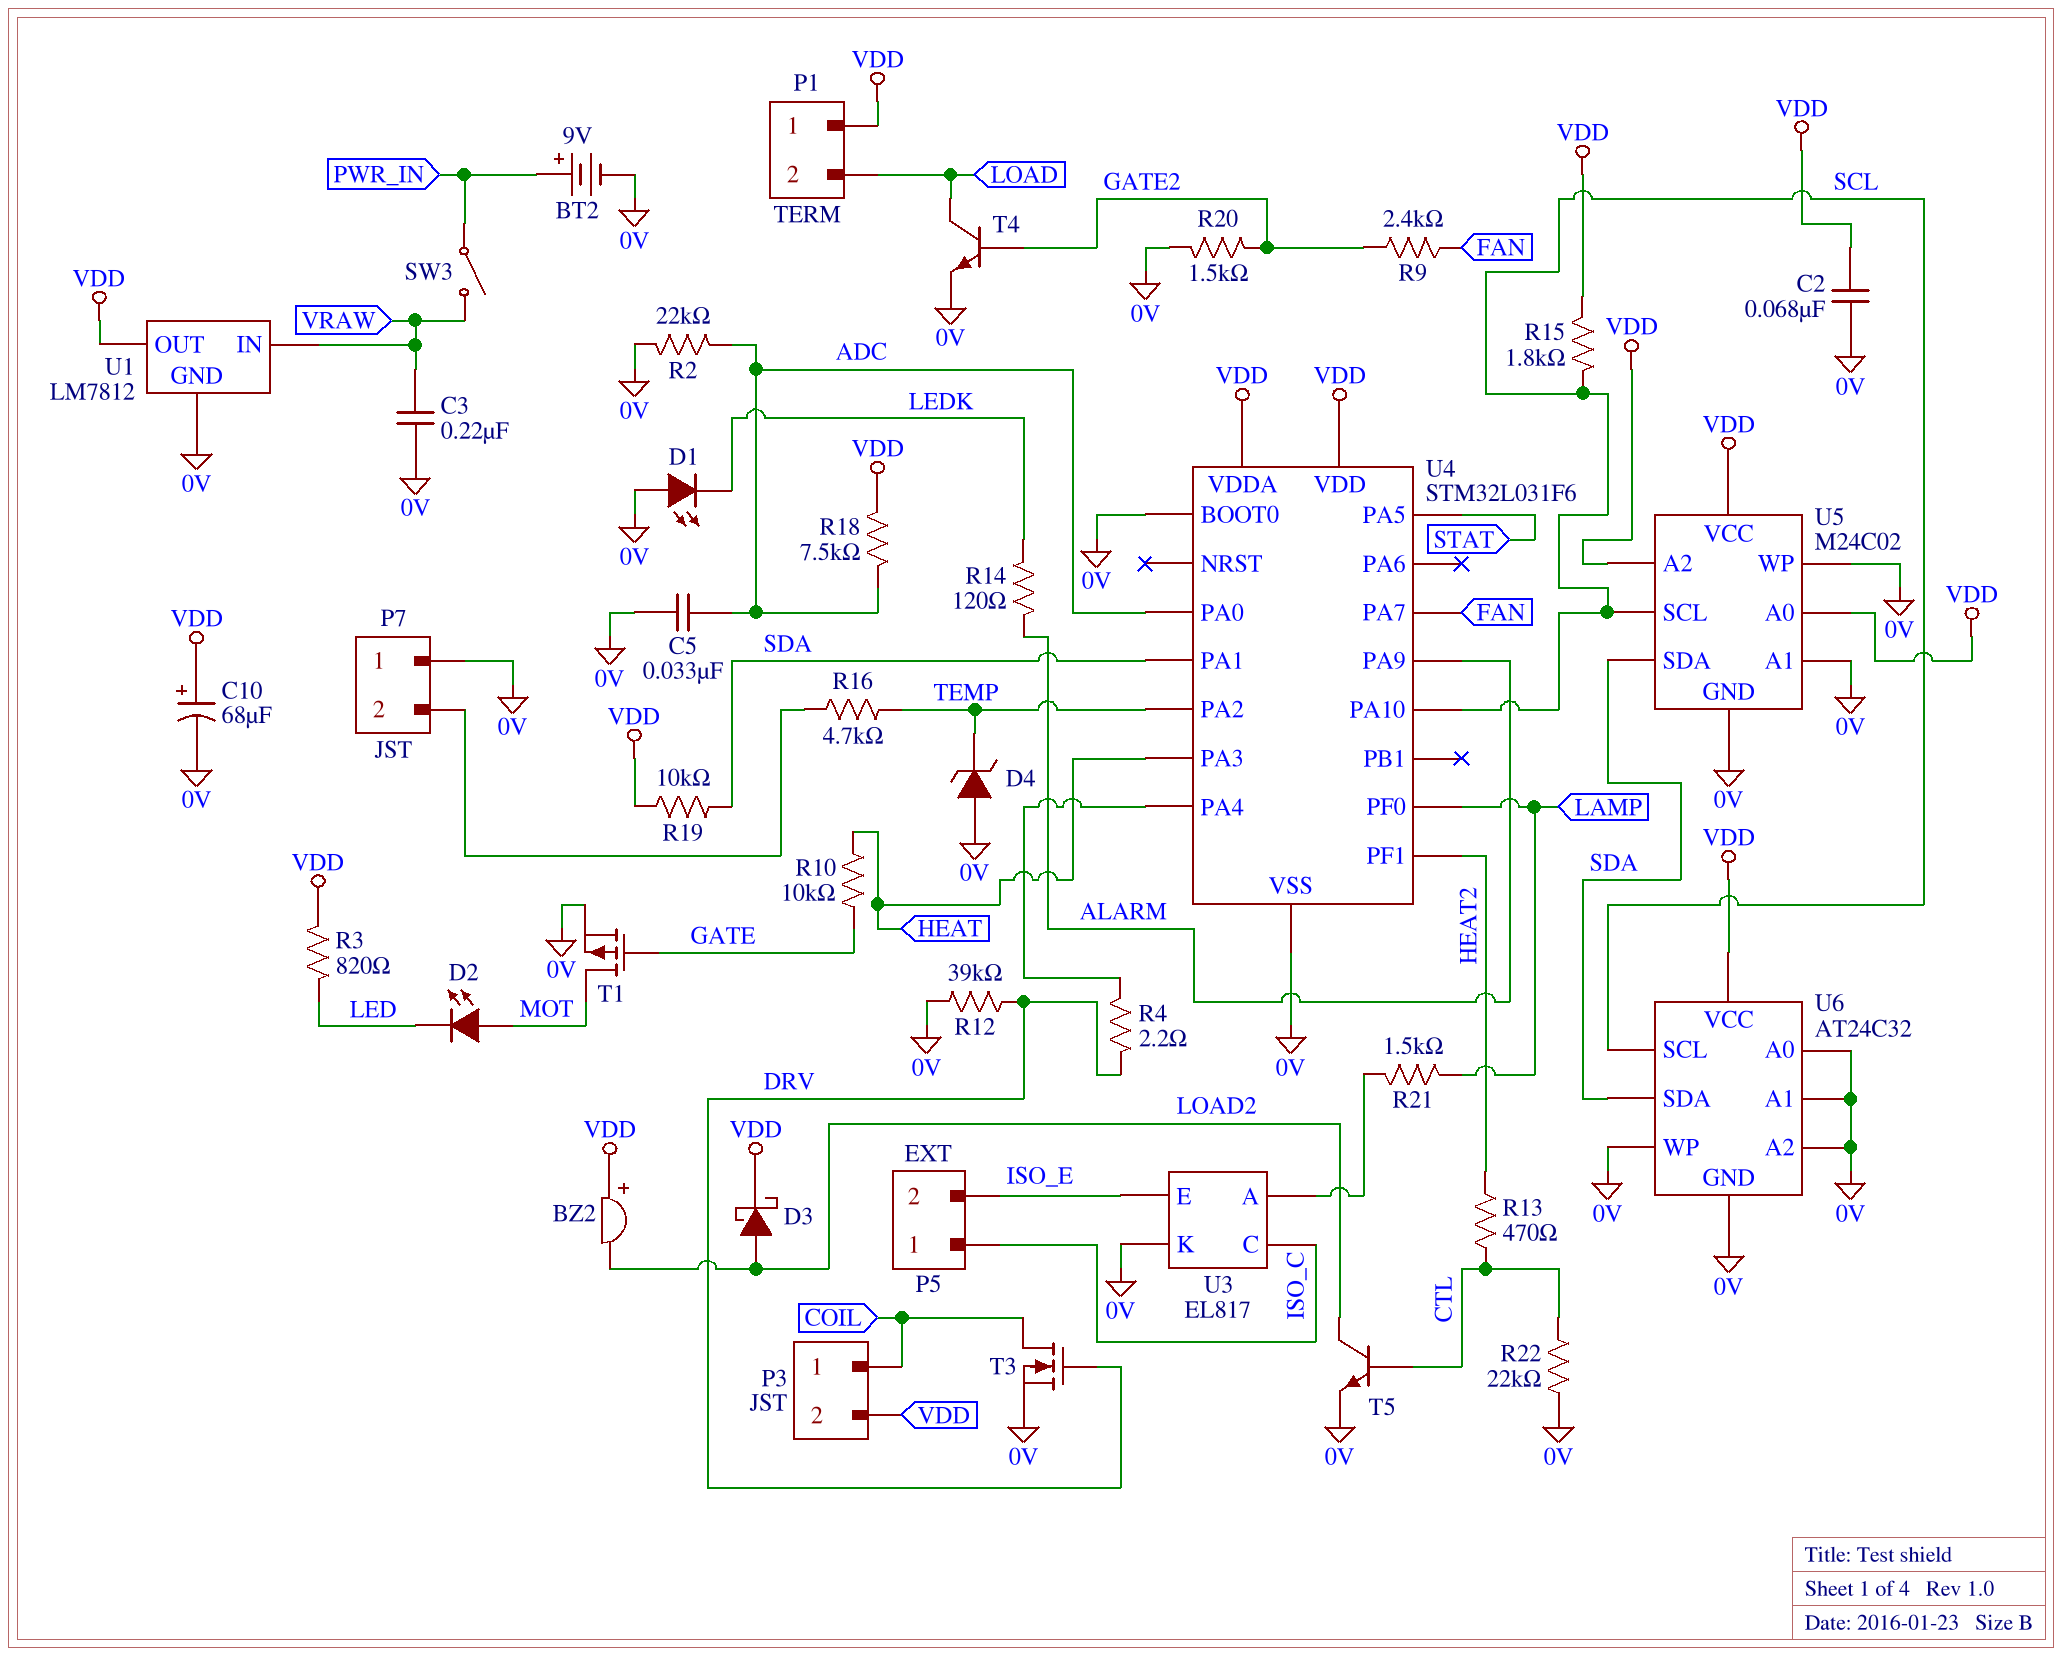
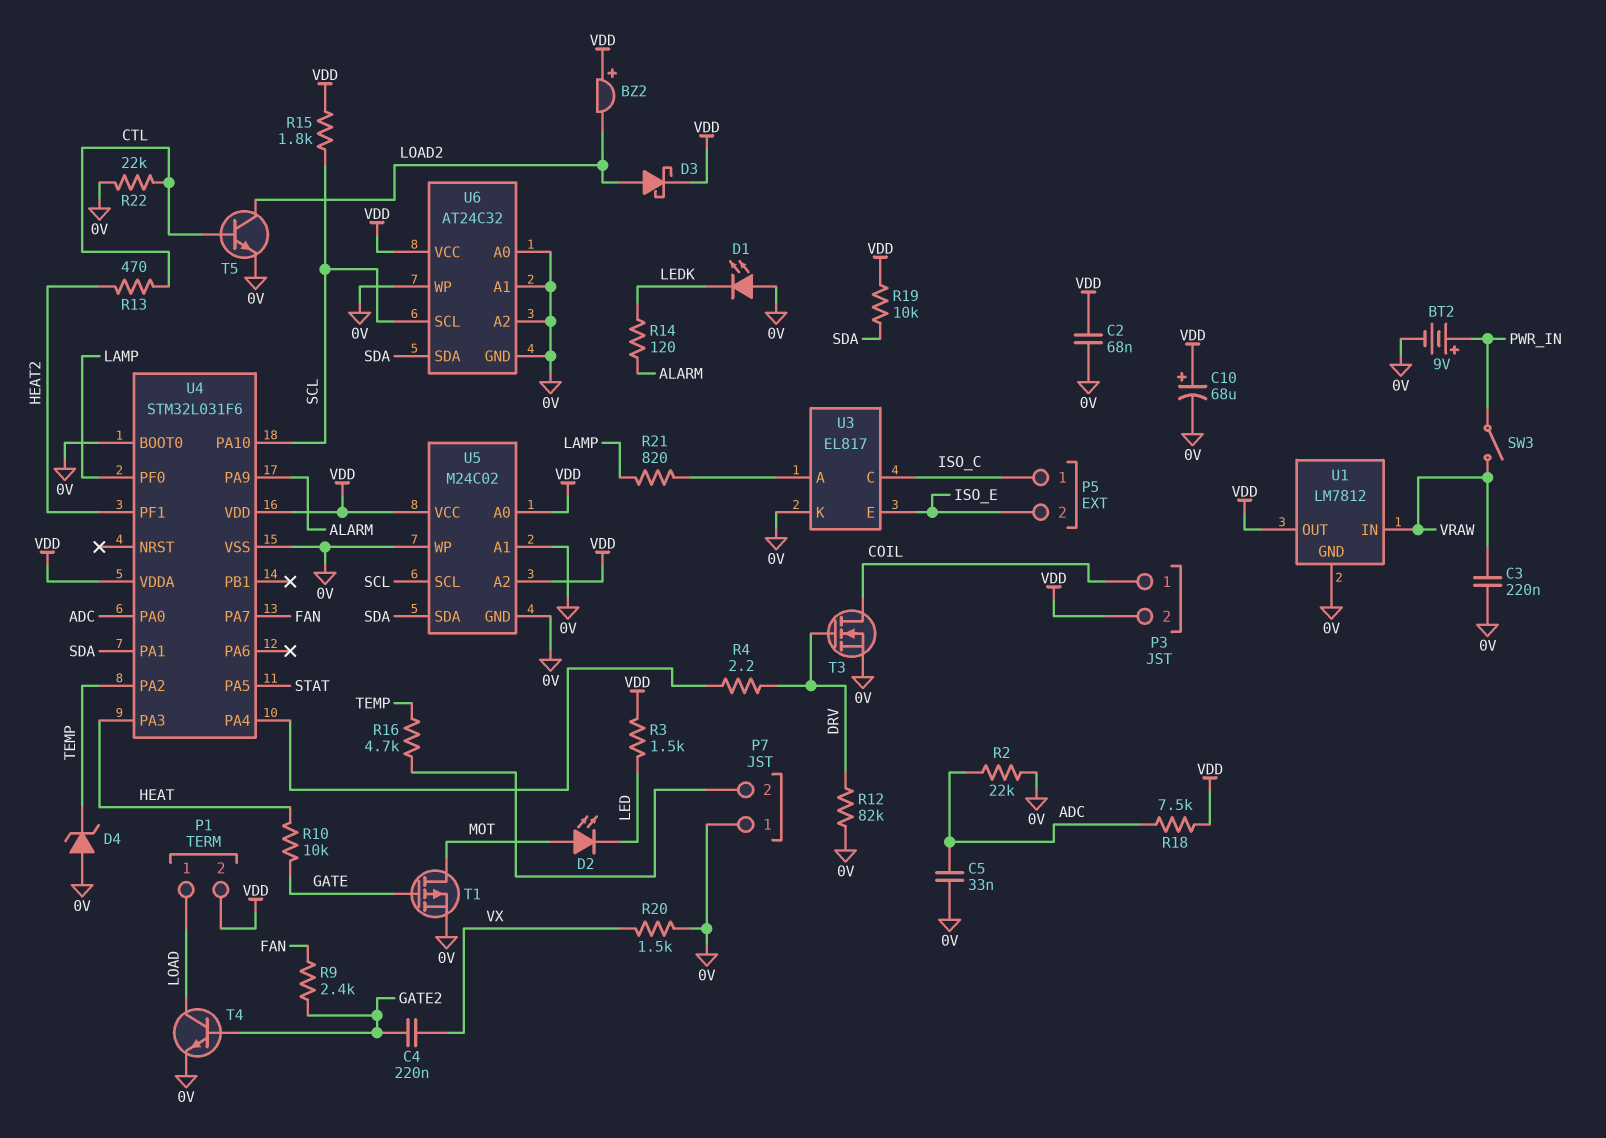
C4: none -> 220nF (GATE2, VX)
P1 pin 1: VDD -> LOAD
P1 pin 2: LOAD -> VDD
R3: 820 (LED, VDD) -> 1.5k (LED, VDD)
R12: 39k (0V, DRV) -> 82k (0V, DRV)
R20: 1.5k (0V, GATE2) -> 1.5k (0V, VX)
R21: 1.5k (LAMP, U3/A) -> 820 (LAMP, U3/A)

